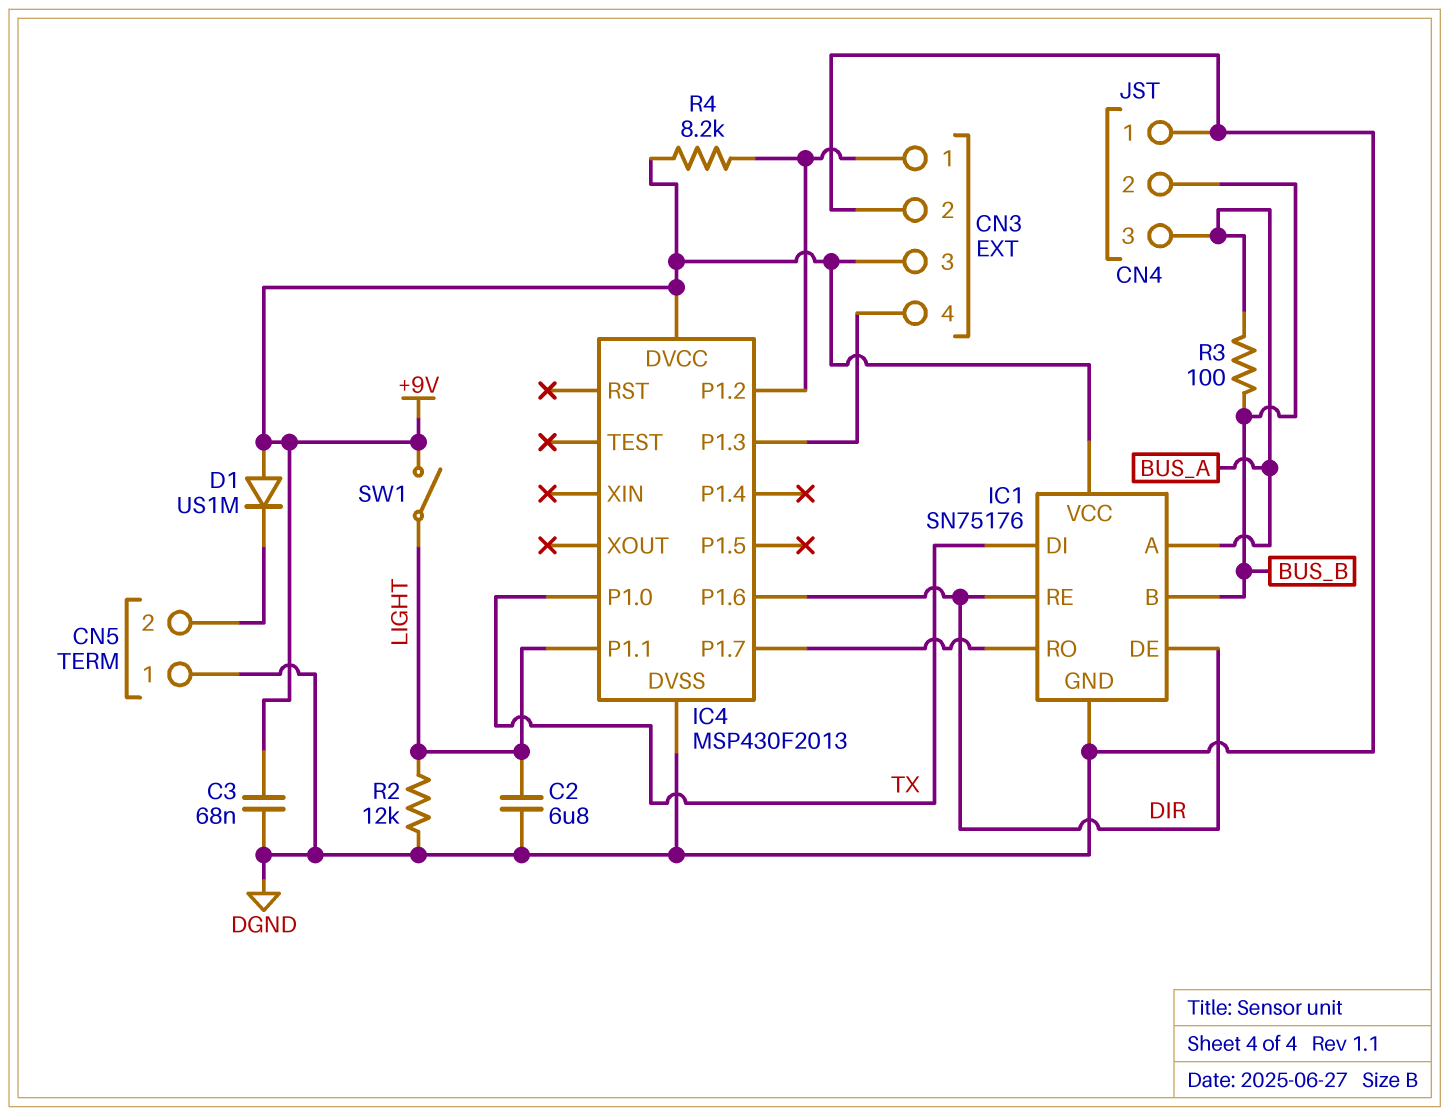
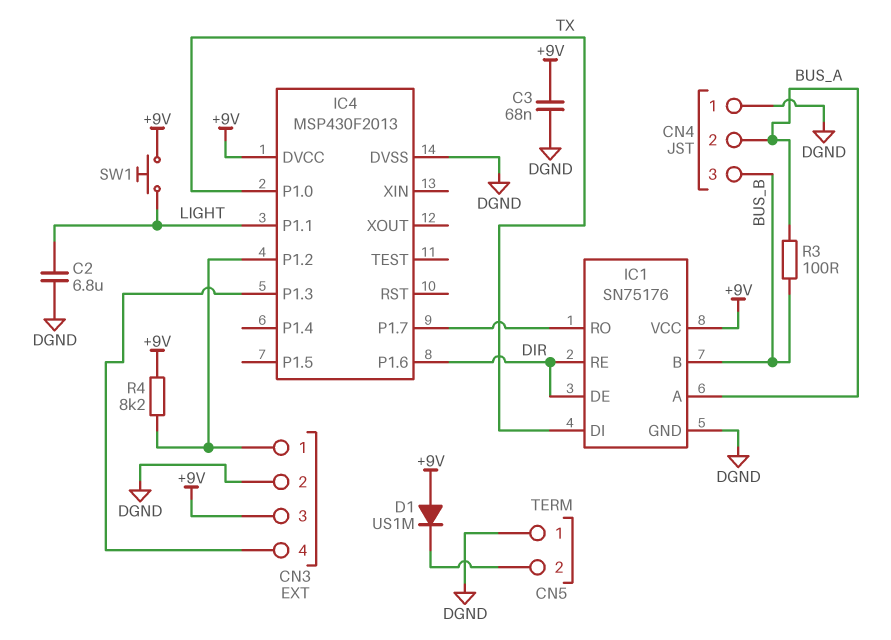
CN4 pin 2: BUS_B -> BUS_A
CN4 pin 3: BUS_A -> BUS_B
R2: 12k (DGND, LIGHT) -> none
SW1: switch (+9V, LIGHT) -> button (+9V, LIGHT)

